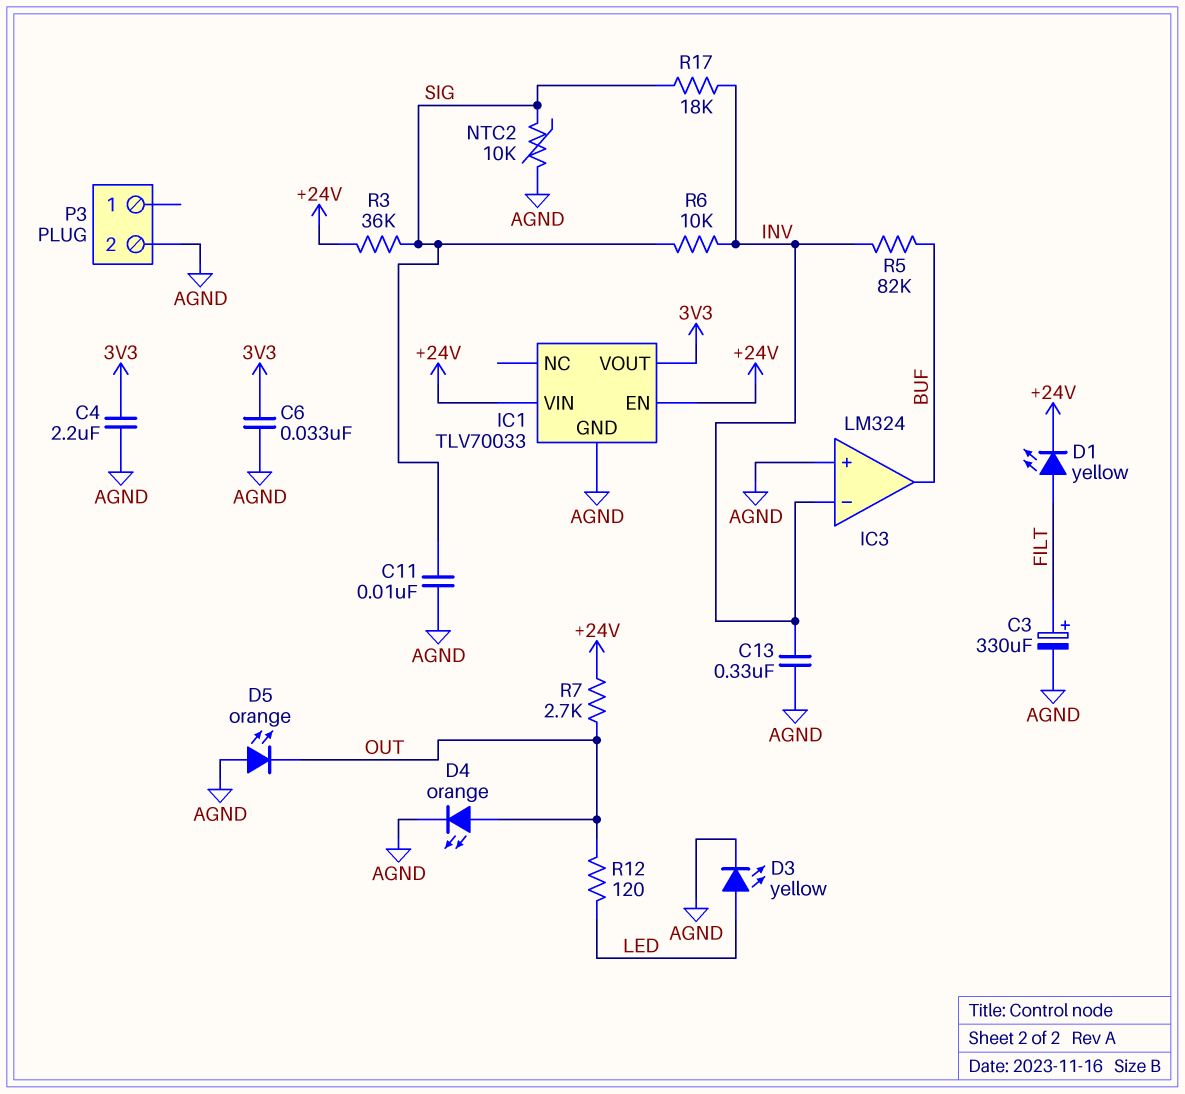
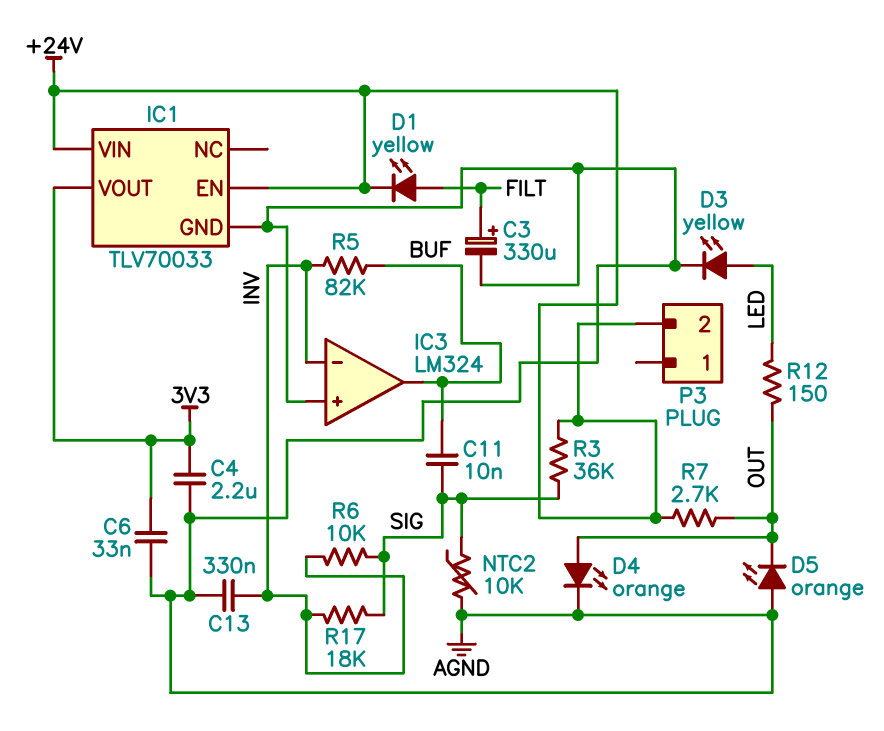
C11: 10nF (AGND, SIG) -> 10nF (BUF, SIG)
P3 pin 2: AGND -> +24V
R12: 120 (LED, OUT) -> 150 (LED, OUT)

